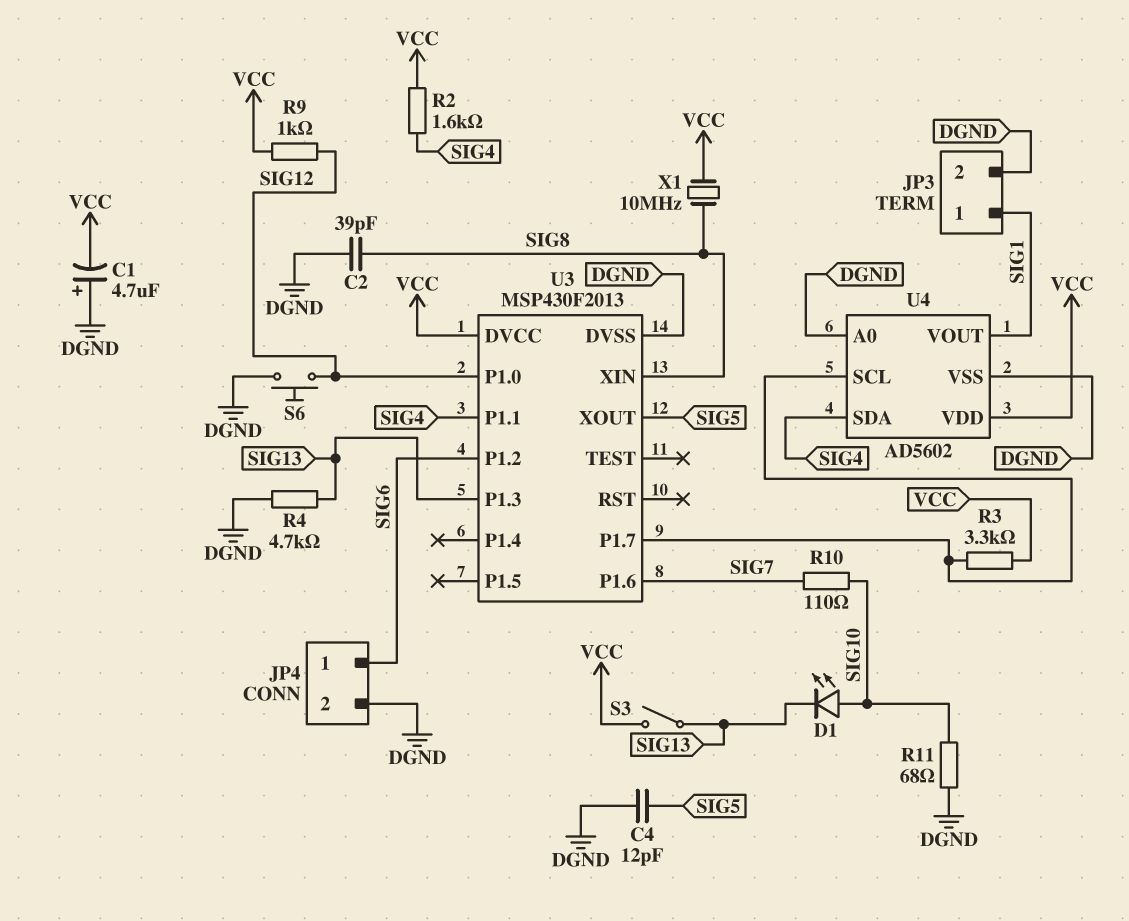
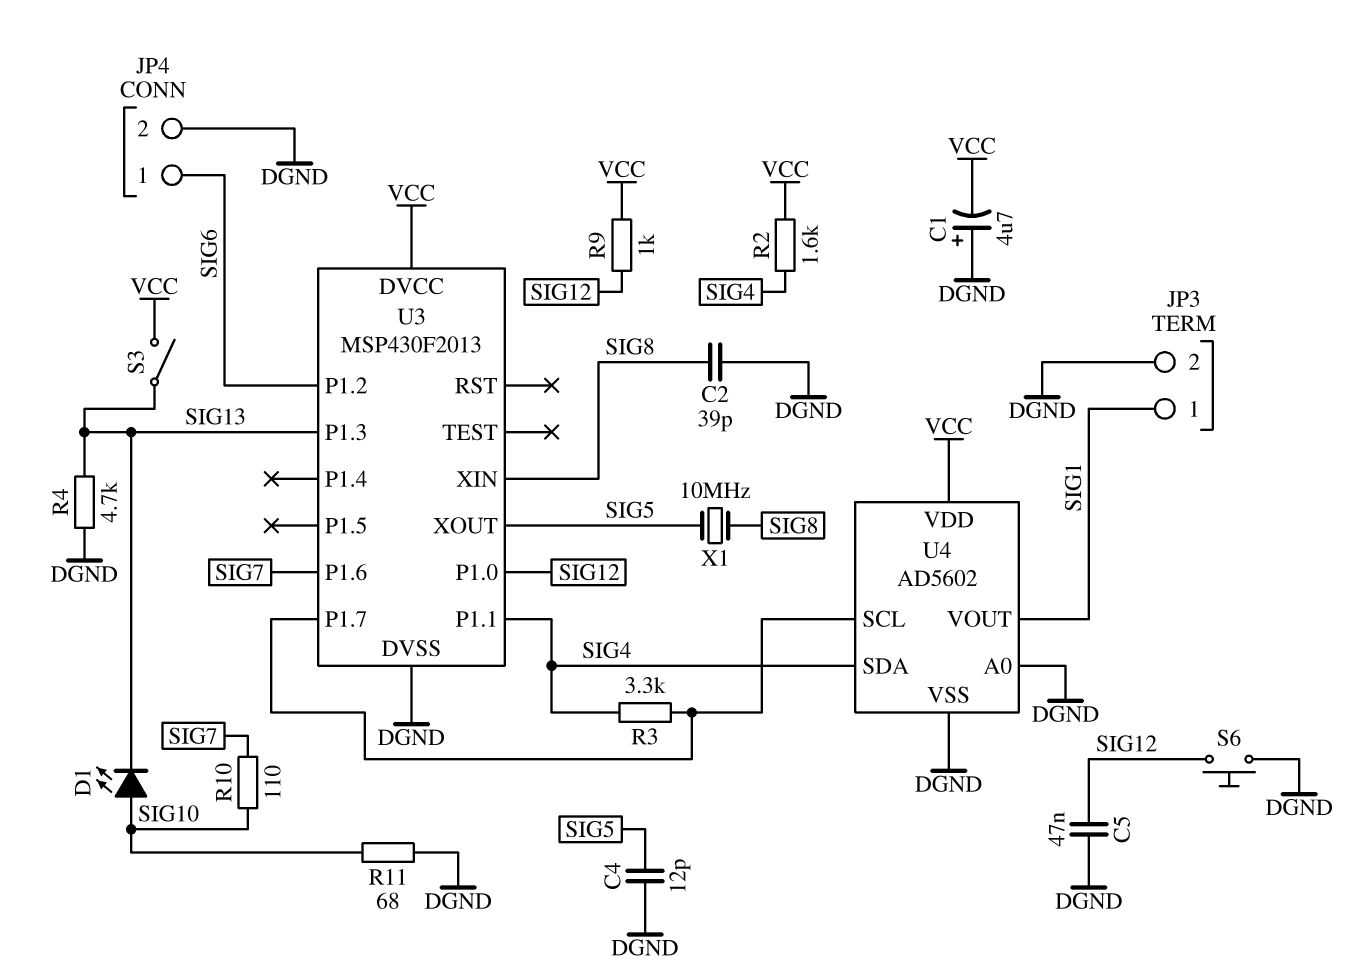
C5: none -> 47nF (DGND, SIG12)
R3: 3.3k (U3/P1.7, VCC) -> 3.3k (SIG4, U3/P1.7)
X1: 10MHz (SIG8, VCC) -> 10MHz (SIG5, SIG8)

